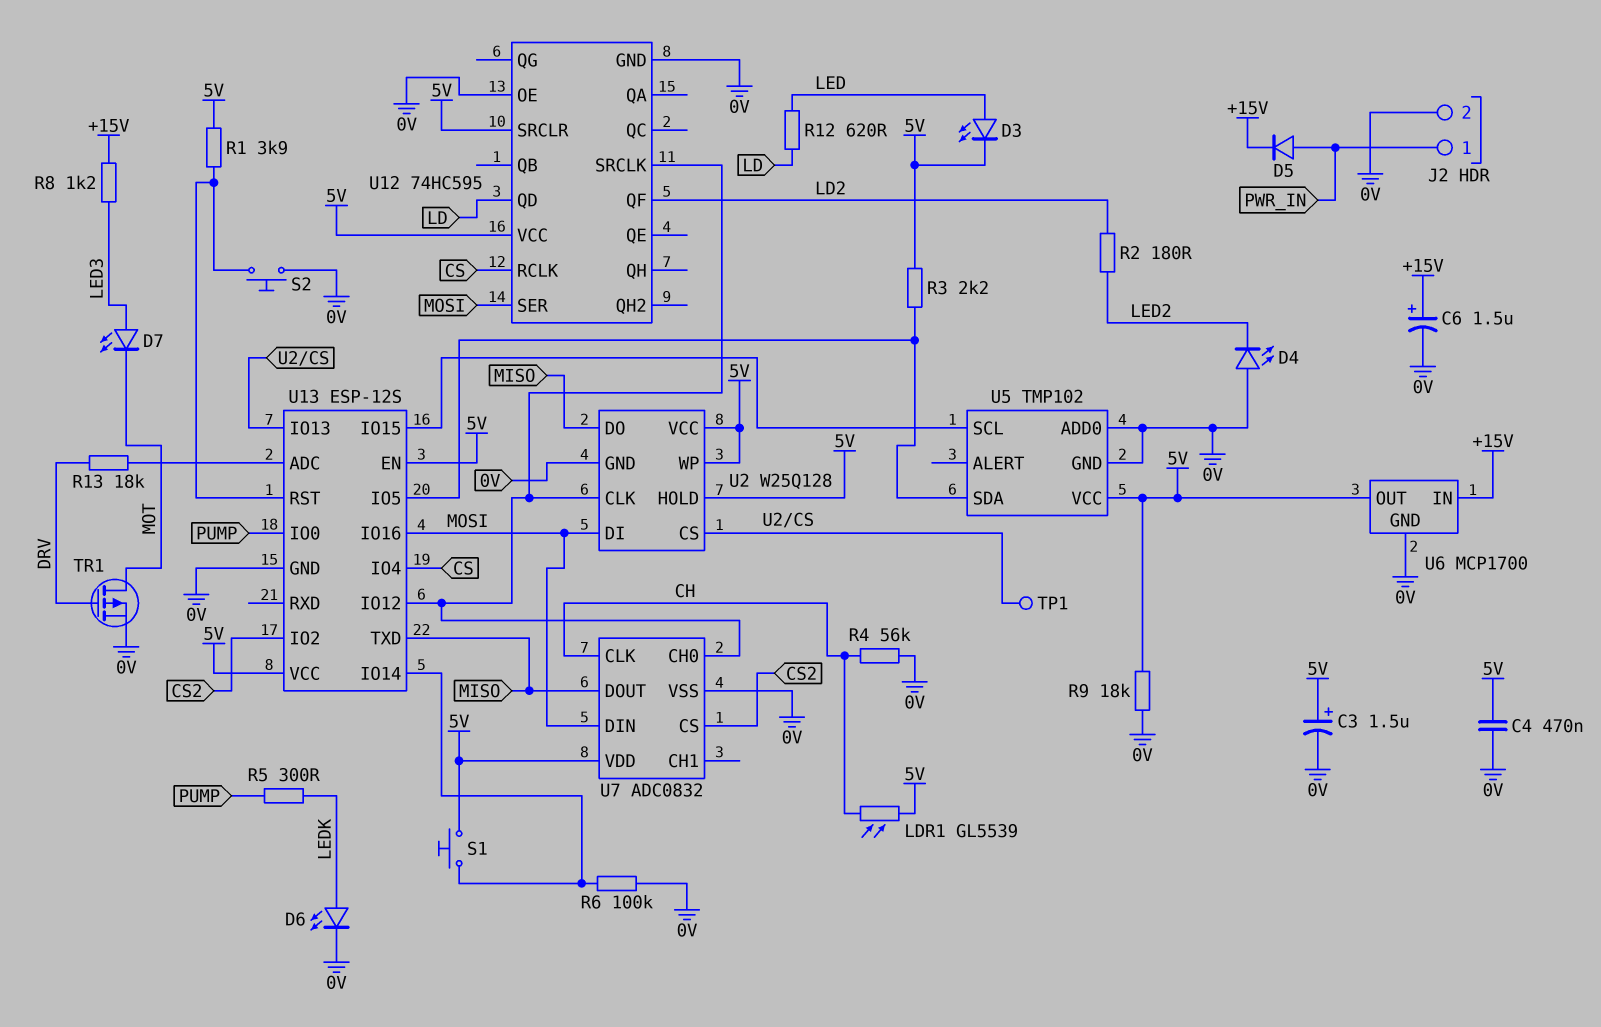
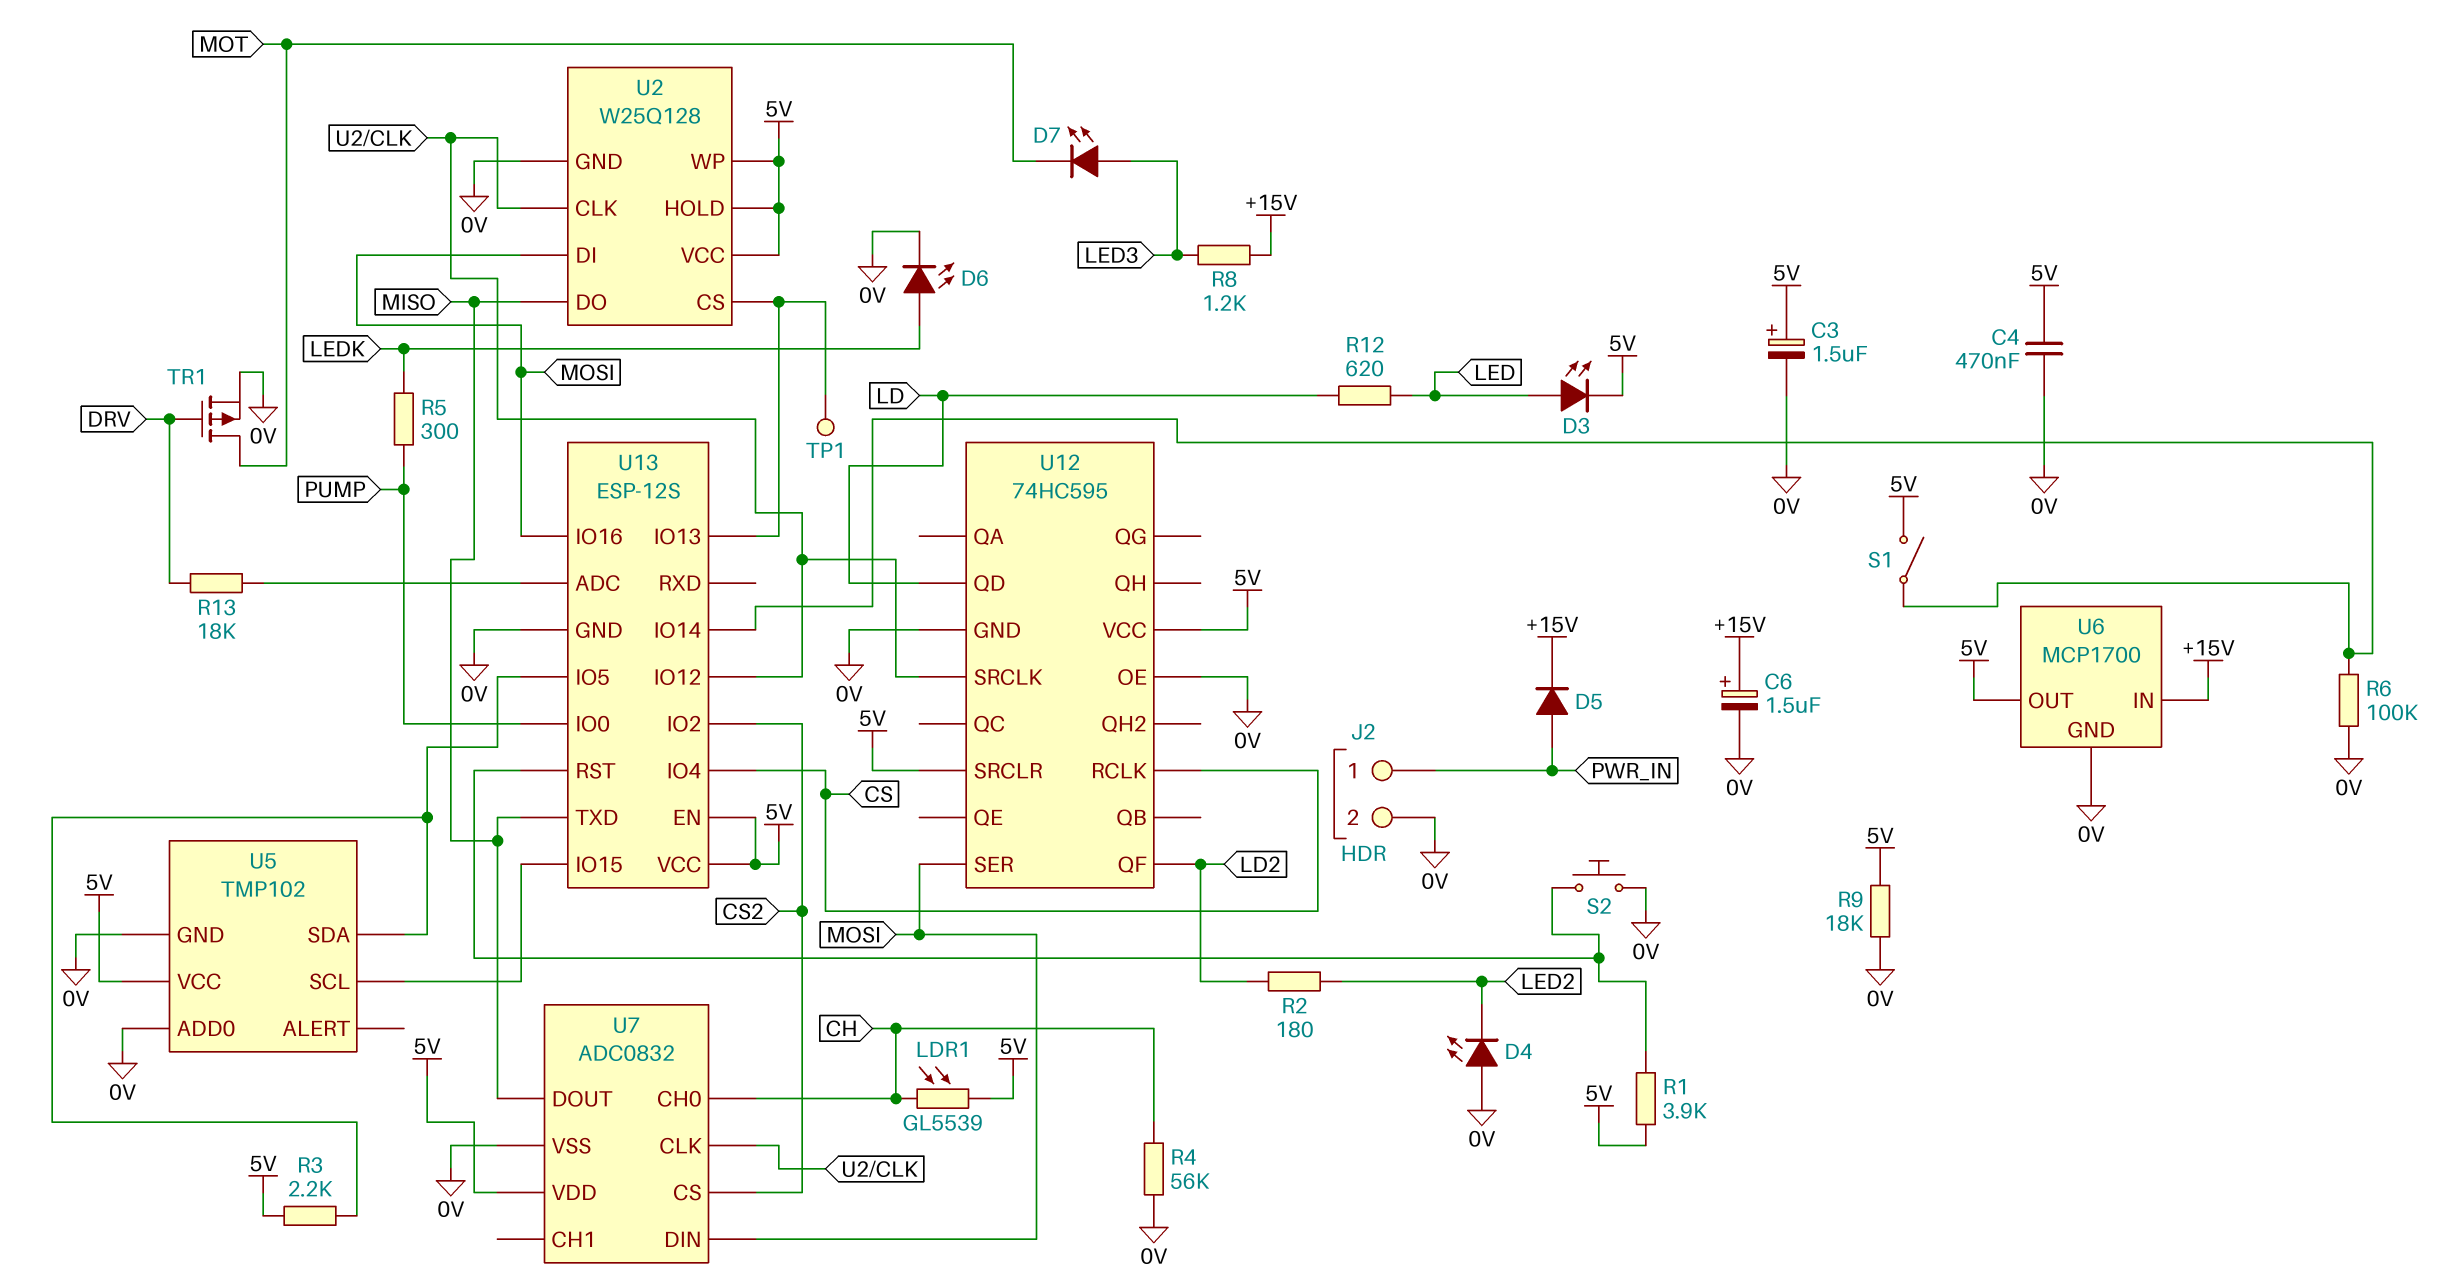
S1: button (5V, U13/IO14) -> switch (5V, U13/IO14)
U7 pin CH0: U2/CLK -> CH
U7 pin CLK: CH -> U2/CLK

